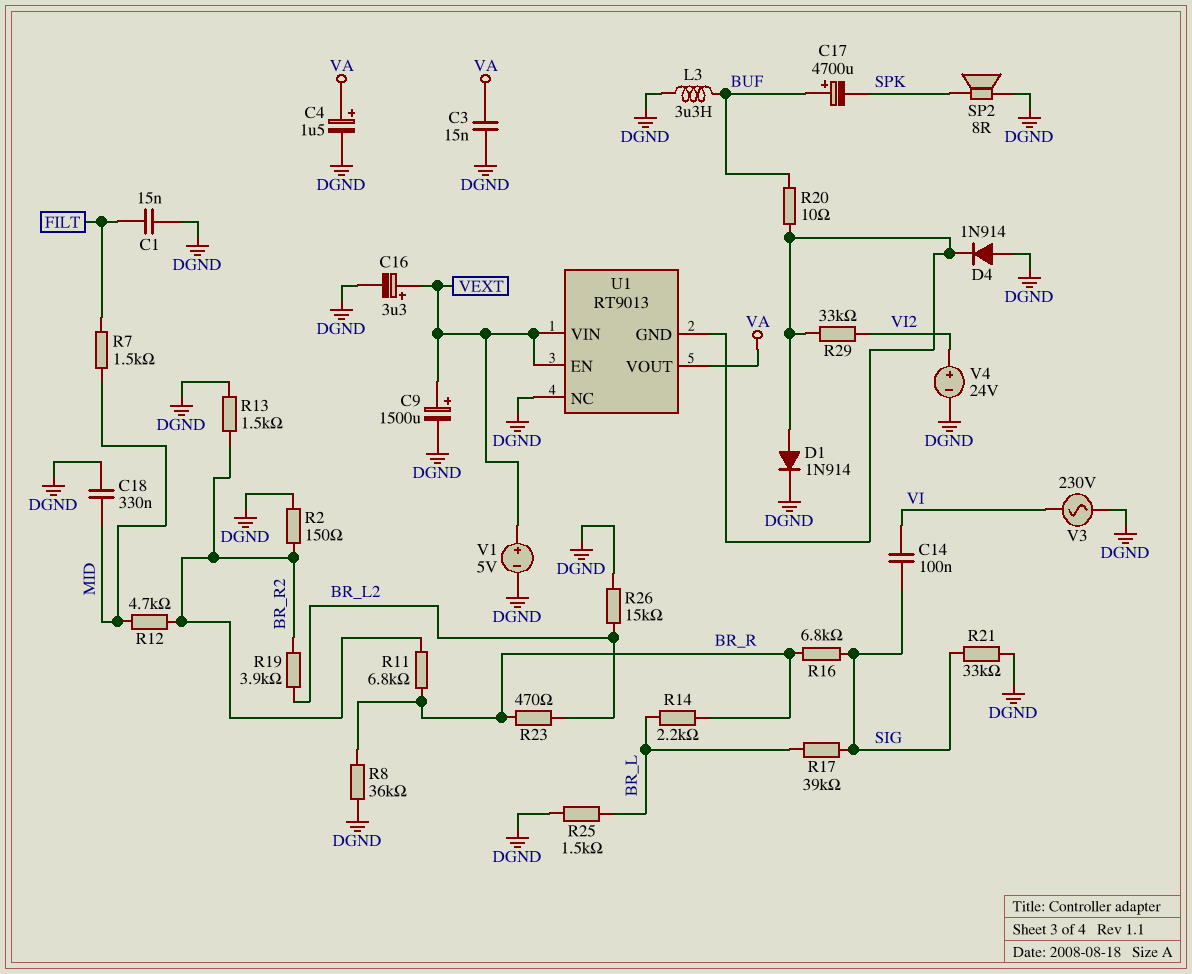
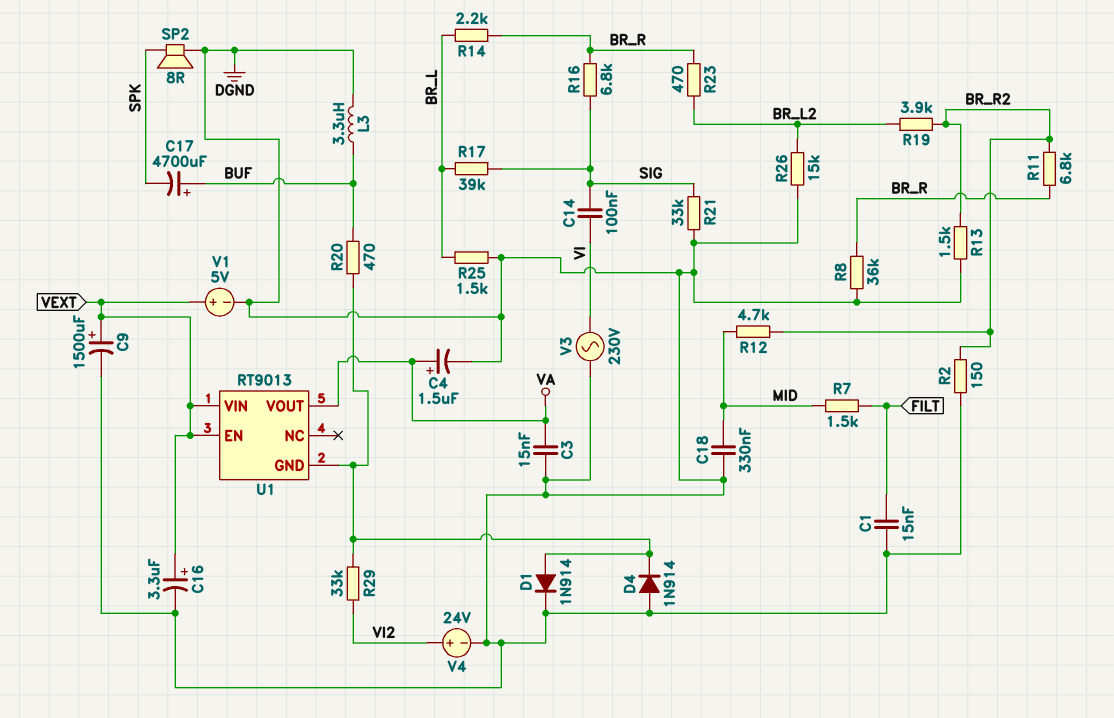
R20: 10 (BUF, U1/GND) -> 470 (BUF, U1/GND)
U1 pin NC: DGND -> none

